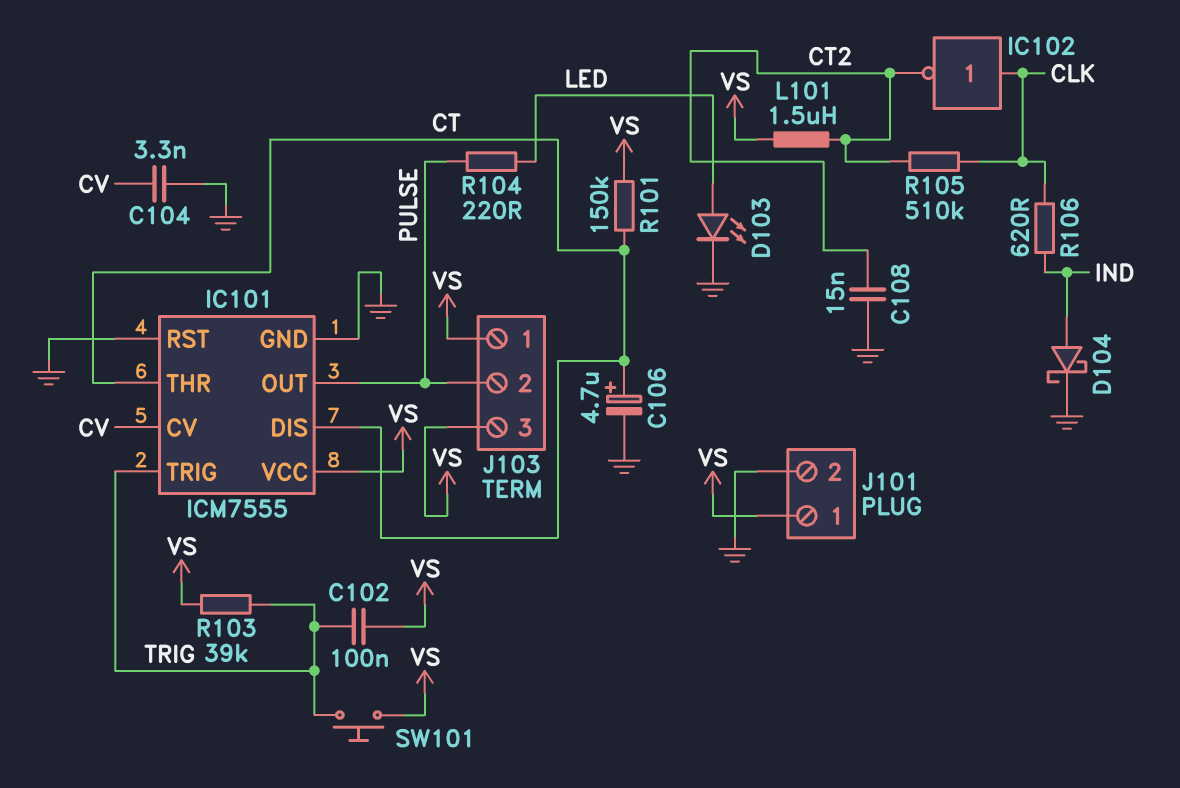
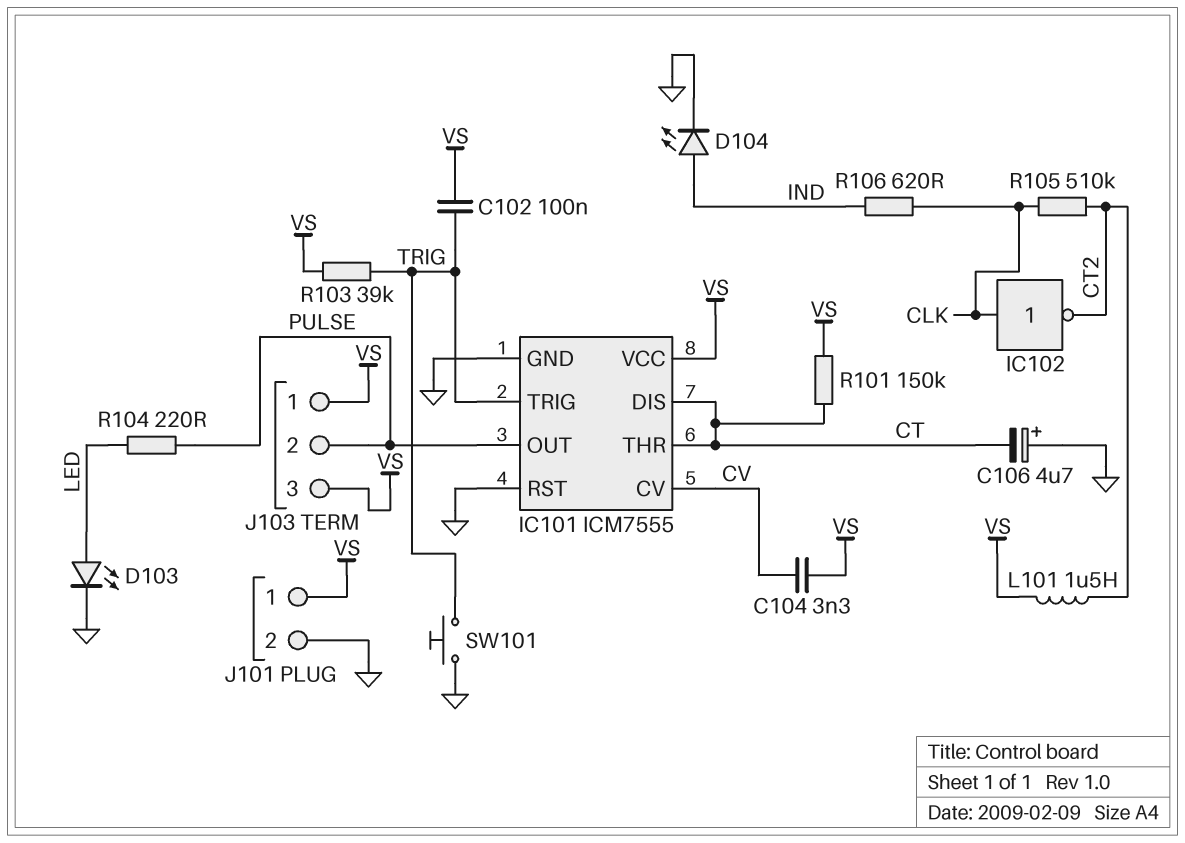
C104: 3.3nF (CV, GND) -> 3.3nF (CV, VS)
C106: 4.7uF (plus CT, minus GND) -> 4.7uF (plus GND, minus CT)
C108: 15nF (CT2, GND) -> none
D104: schottky (A IND, K GND) -> LED (A IND, K GND)
SW101: button (TRIG, VS) -> button (GND, TRIG)

